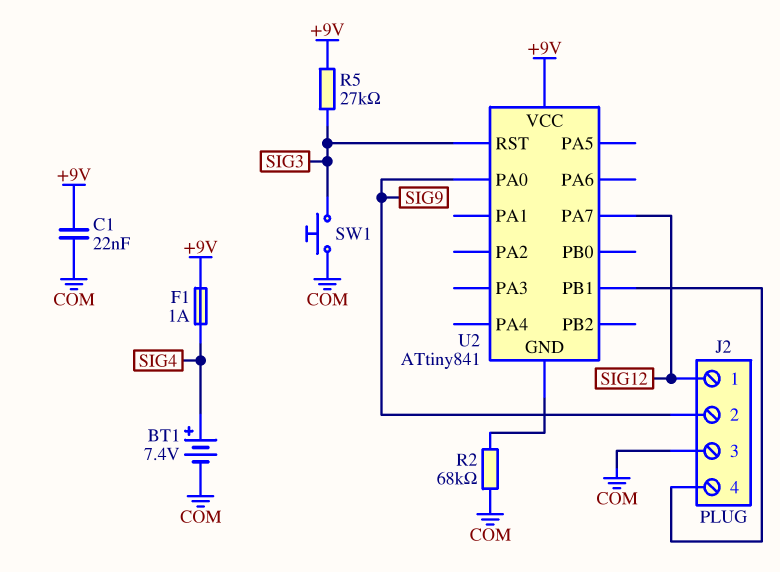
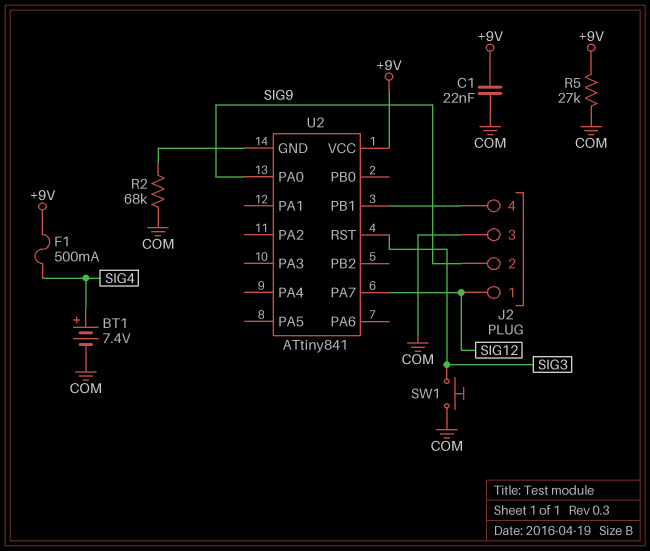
F1: 1A (+9V, SIG4) -> 500mA (+9V, SIG4)
R5: 27k (+9V, SIG3) -> 27k (+9V, COM)

